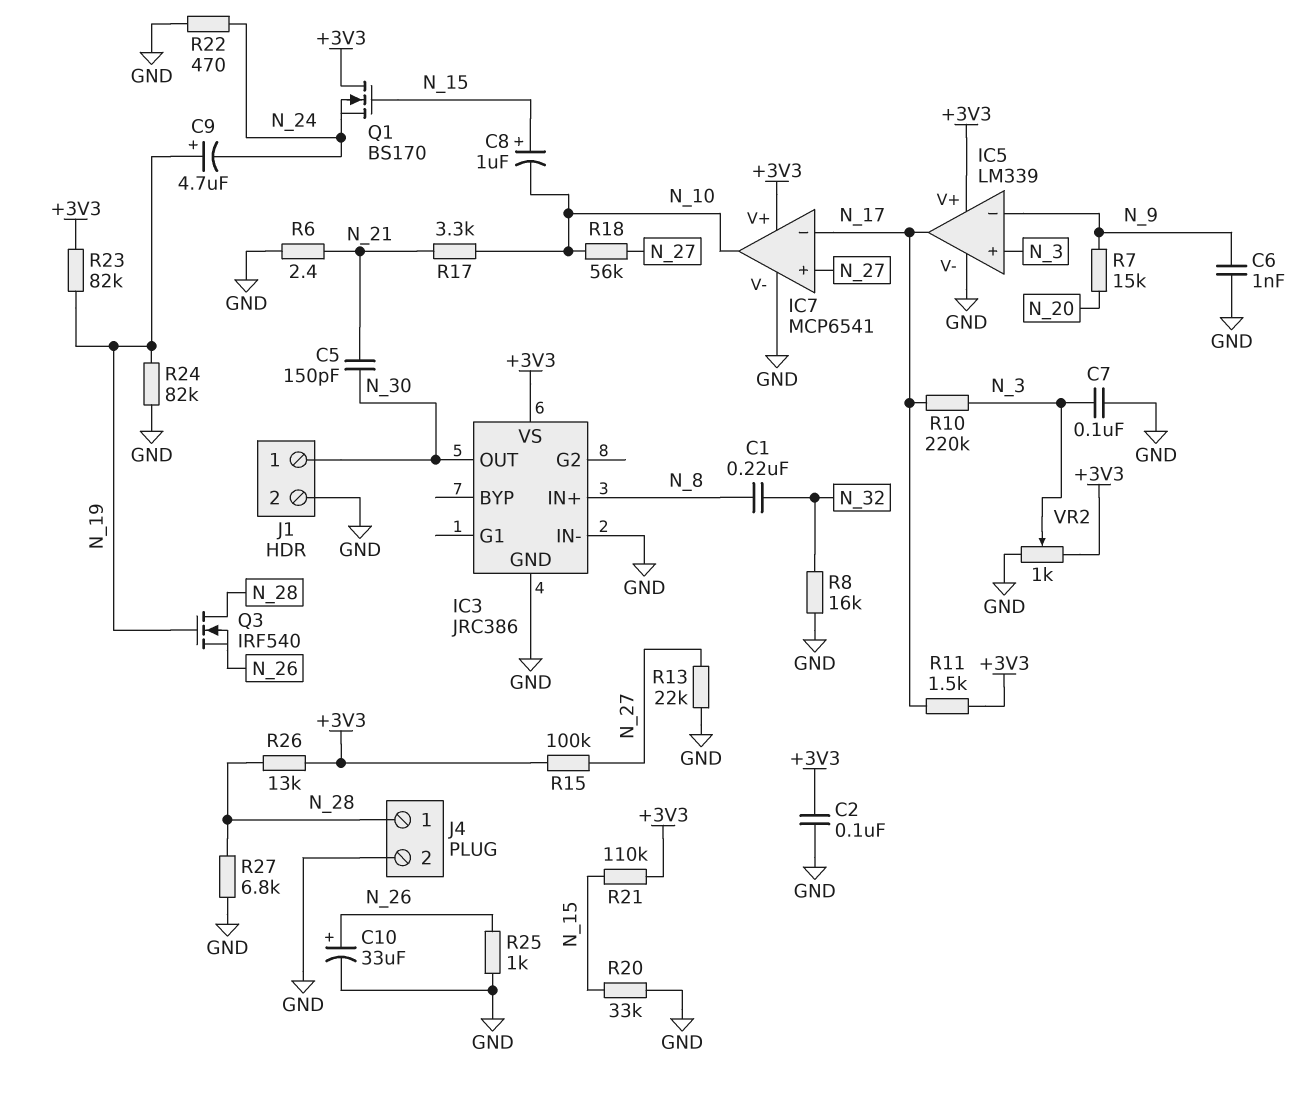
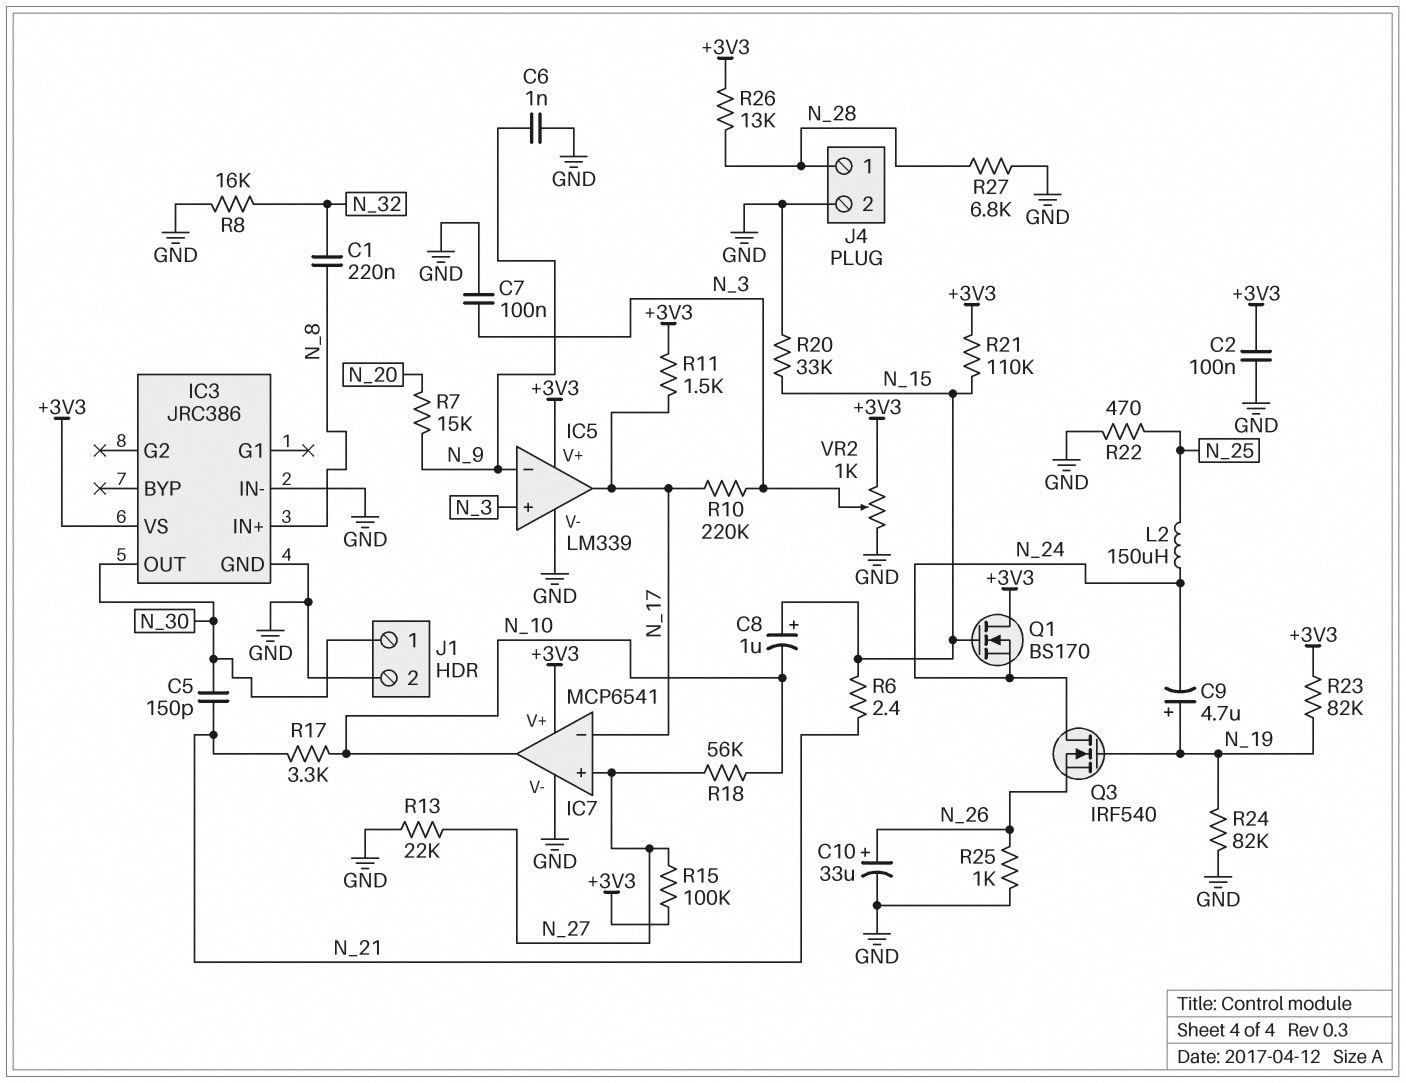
L2: none -> 150uH (N_24, N_25)
Q3: NMOS IRF540 (G N_19, D N_28, S N_26) -> NMOS IRF540 (G N_19, D N_24, S N_26)
R6: 2.4 (GND, N_21) -> 2.4 (N_15, N_21)
R22: 470 (GND, N_24) -> 470 (GND, N_25)

